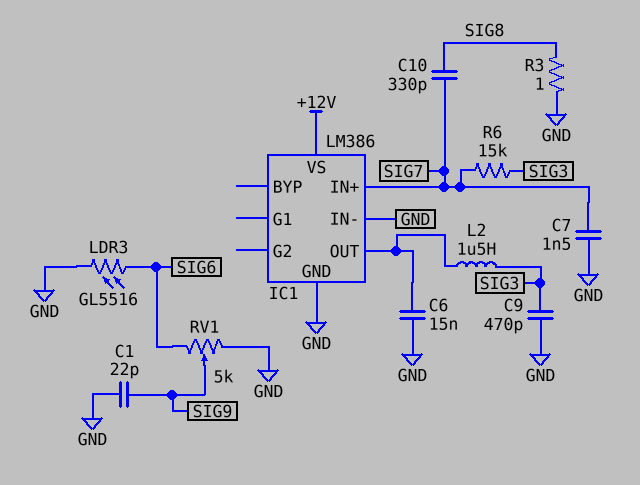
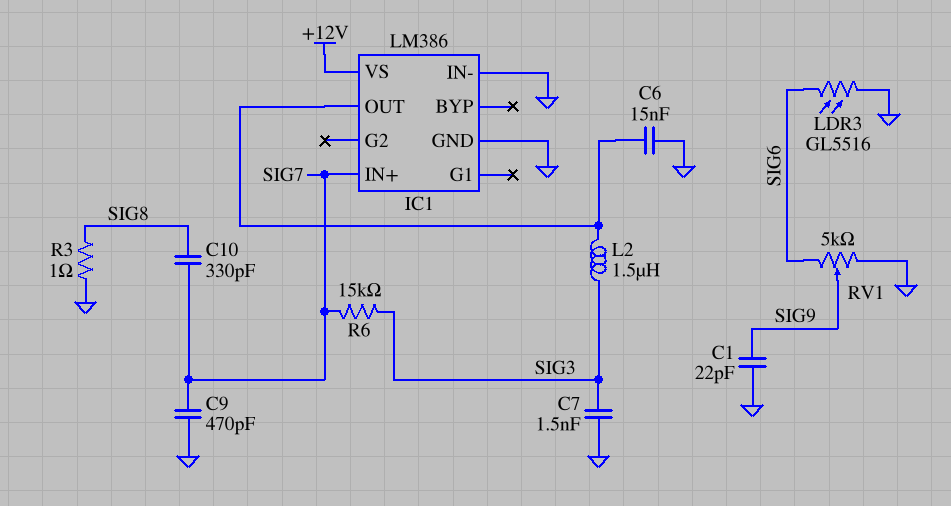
C7: 1.5nF (GND, SIG7) -> 1.5nF (GND, SIG3)
C9: 470pF (GND, SIG3) -> 470pF (GND, SIG7)

